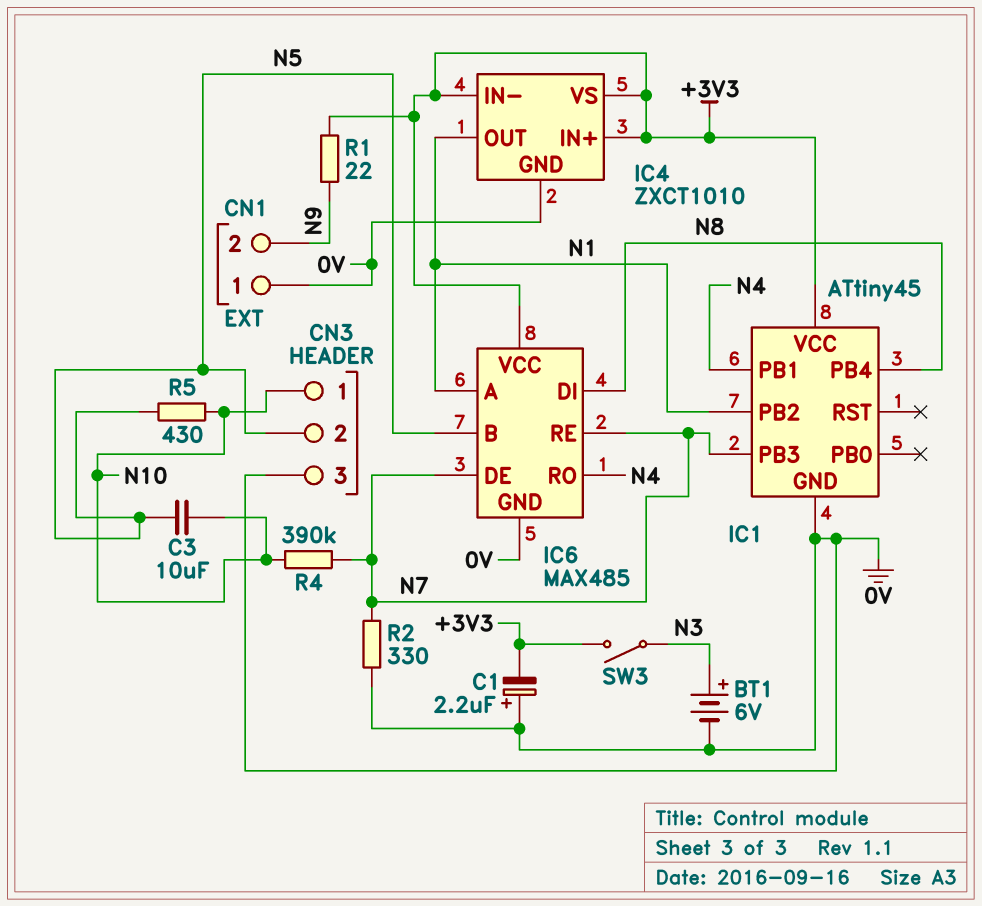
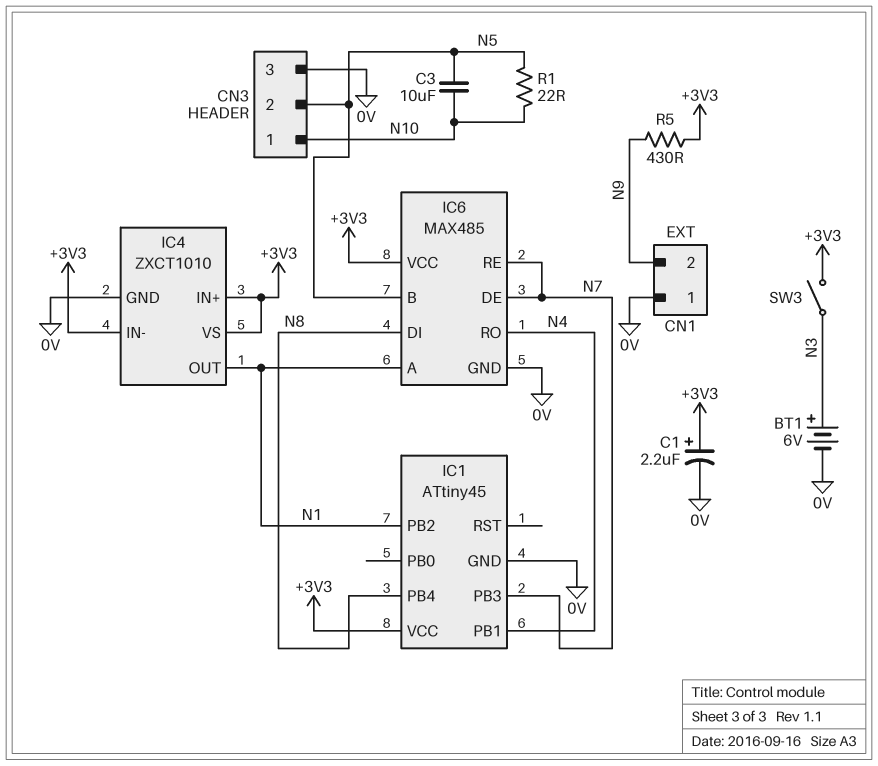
C1: 2.2uF (plus 0V, minus +3V3) -> 2.2uF (plus +3V3, minus 0V)
R1: 22 (+3V3, N9) -> 22 (N5, N10)
R2: 330 (0V, N7) -> none
R4: 390k (N7, N10) -> none
R5: 430 (N5, N10) -> 430 (+3V3, N9)

